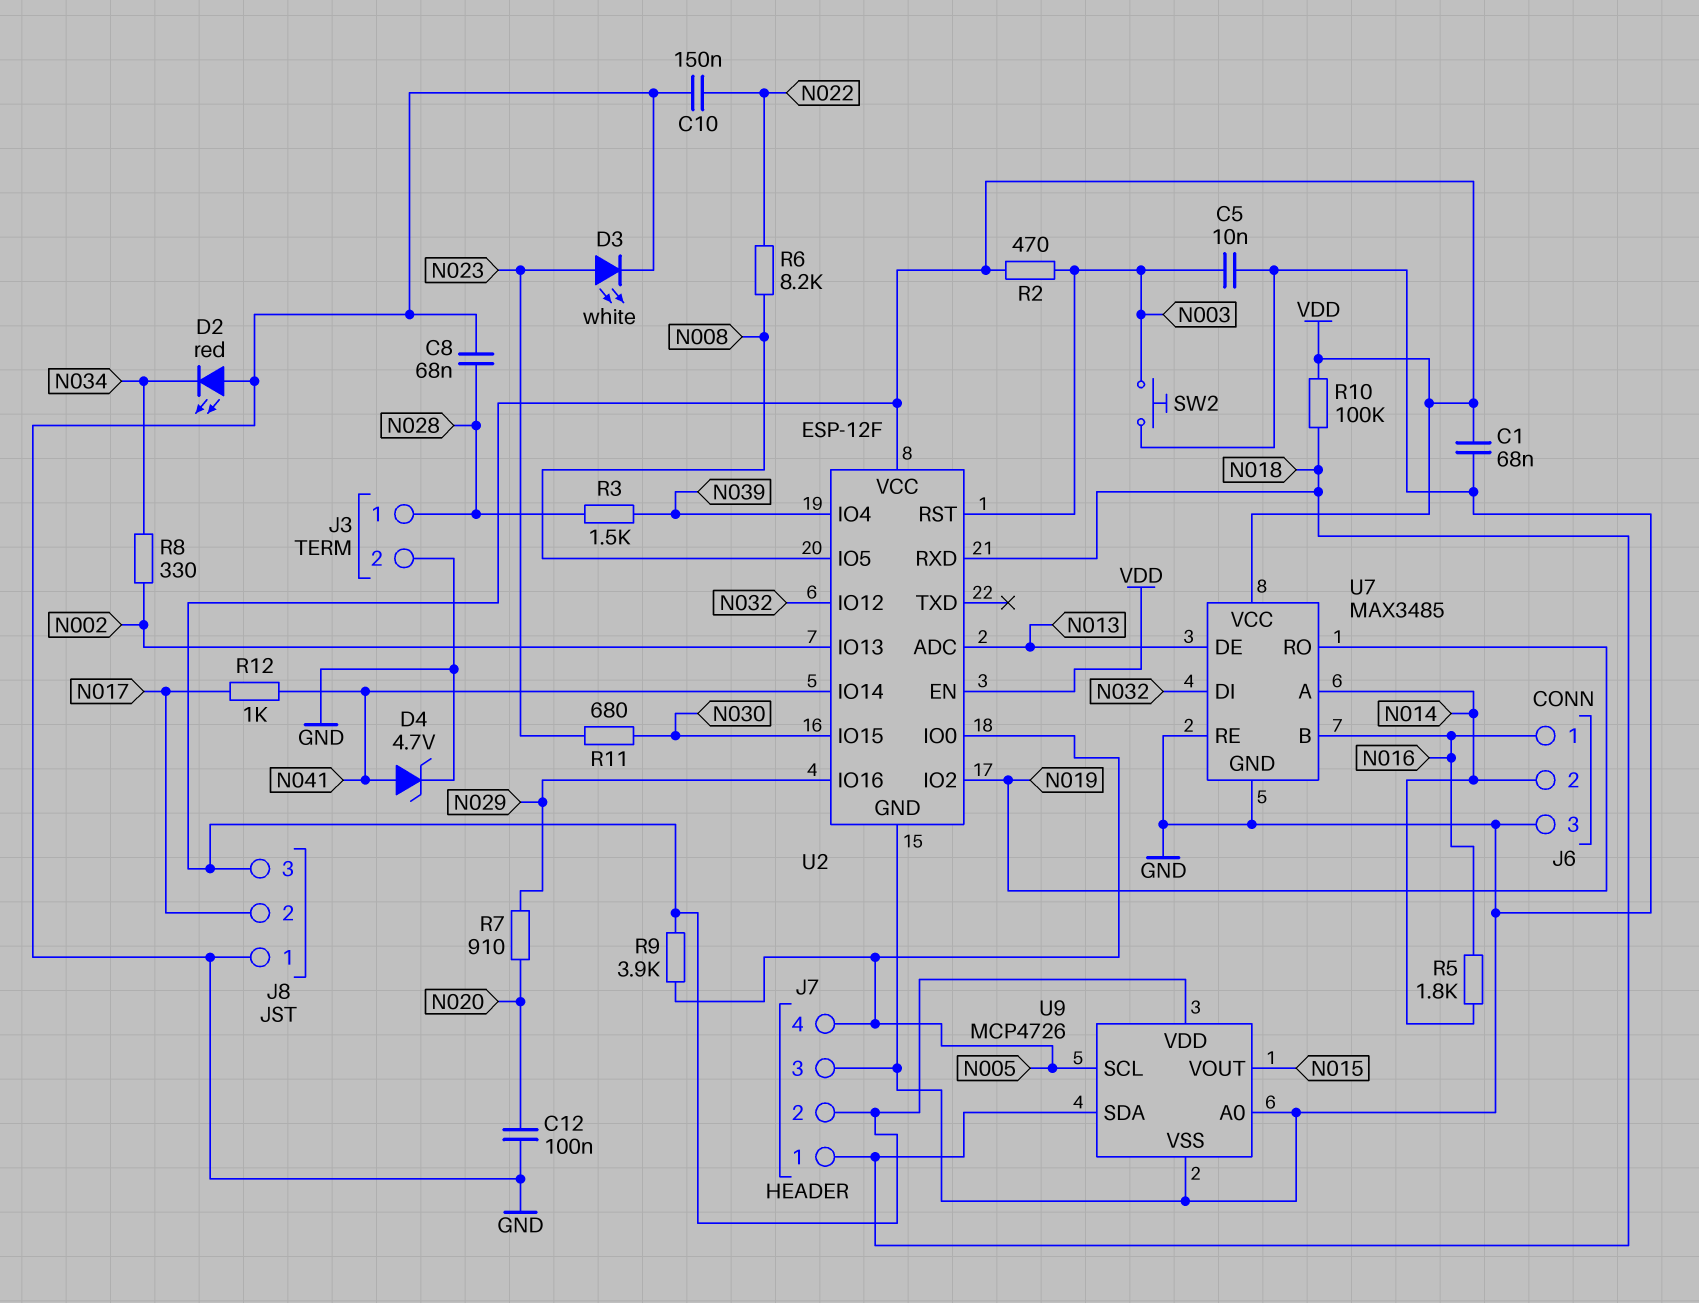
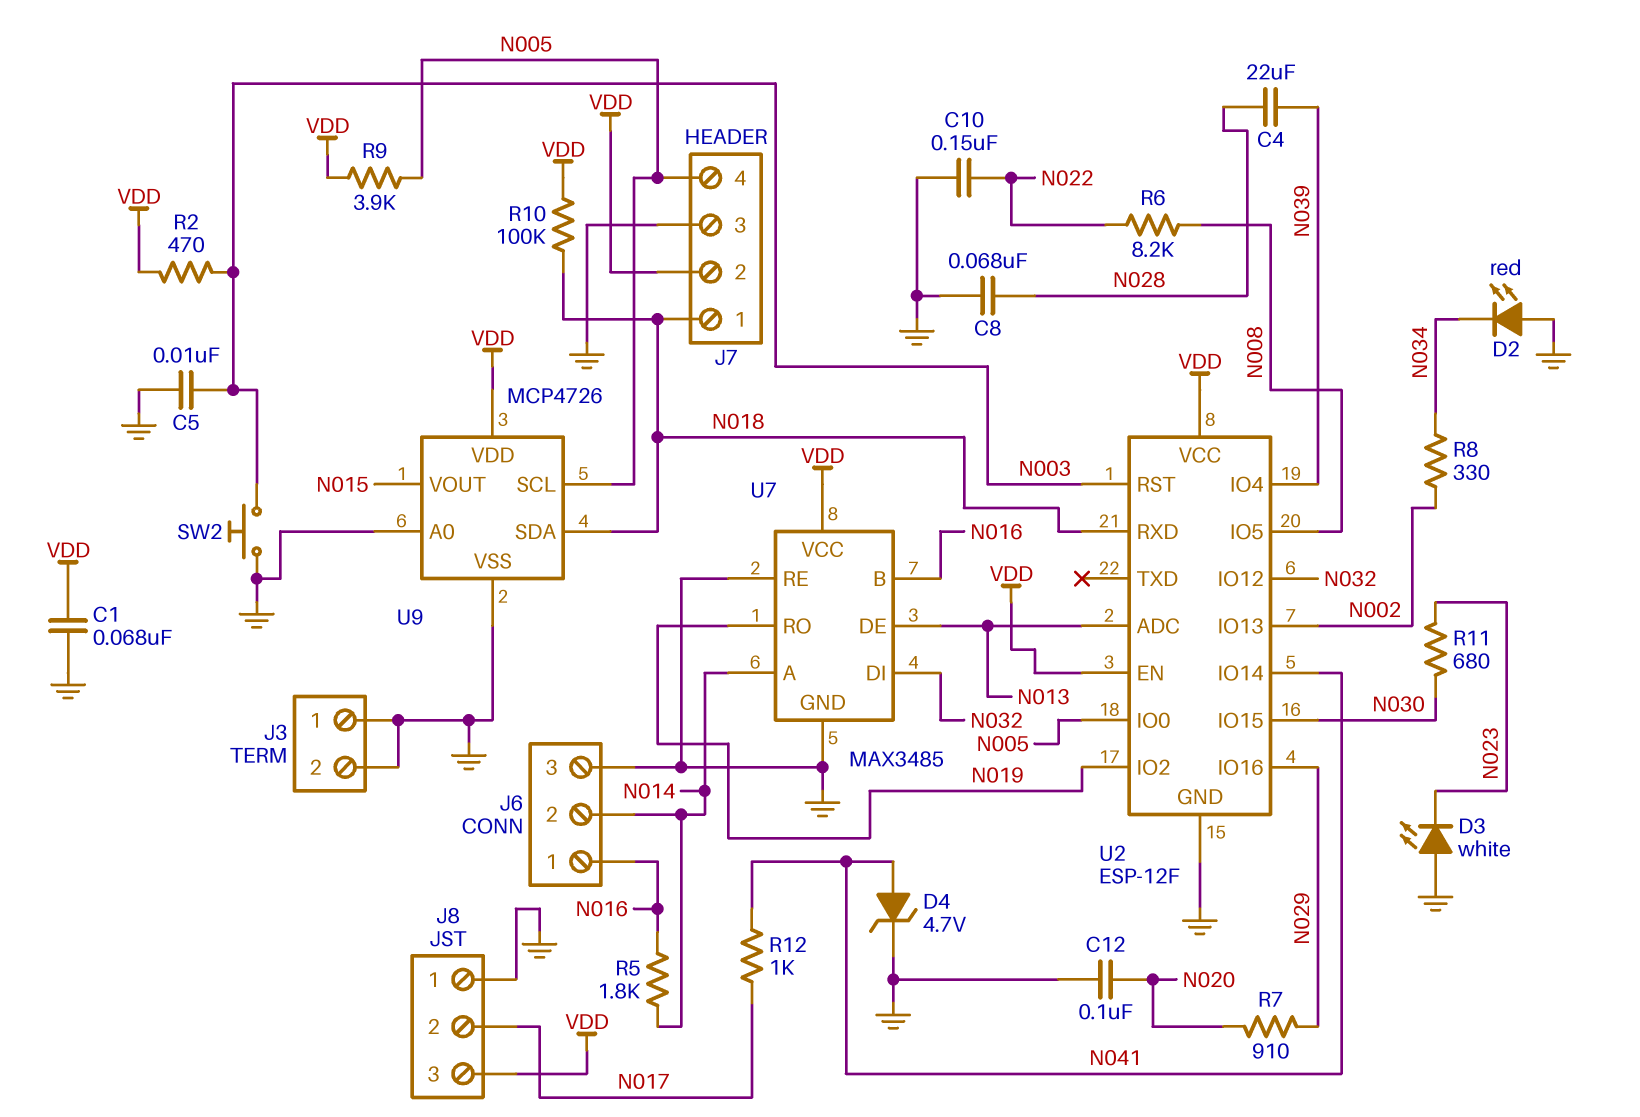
C4: none -> 22uF (N028, N039)
D3: LED white (A N023, K GND) -> LED white (A GND, K N023)
J3 pin 1: N028 -> GND
R3: 1.5k (N028, N039) -> none

